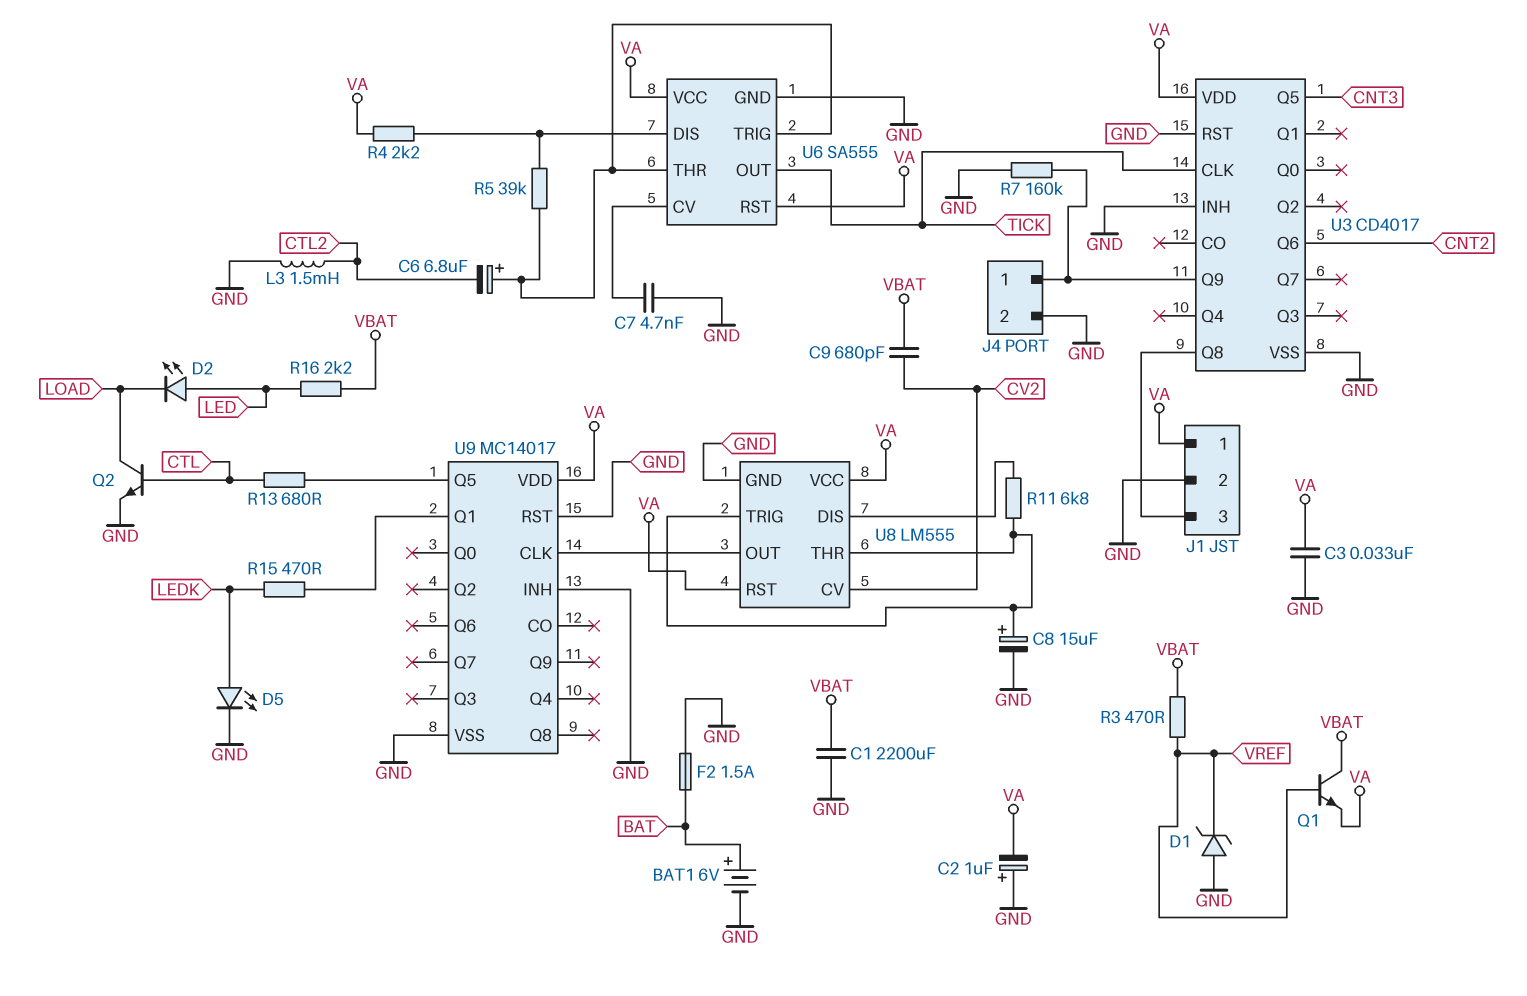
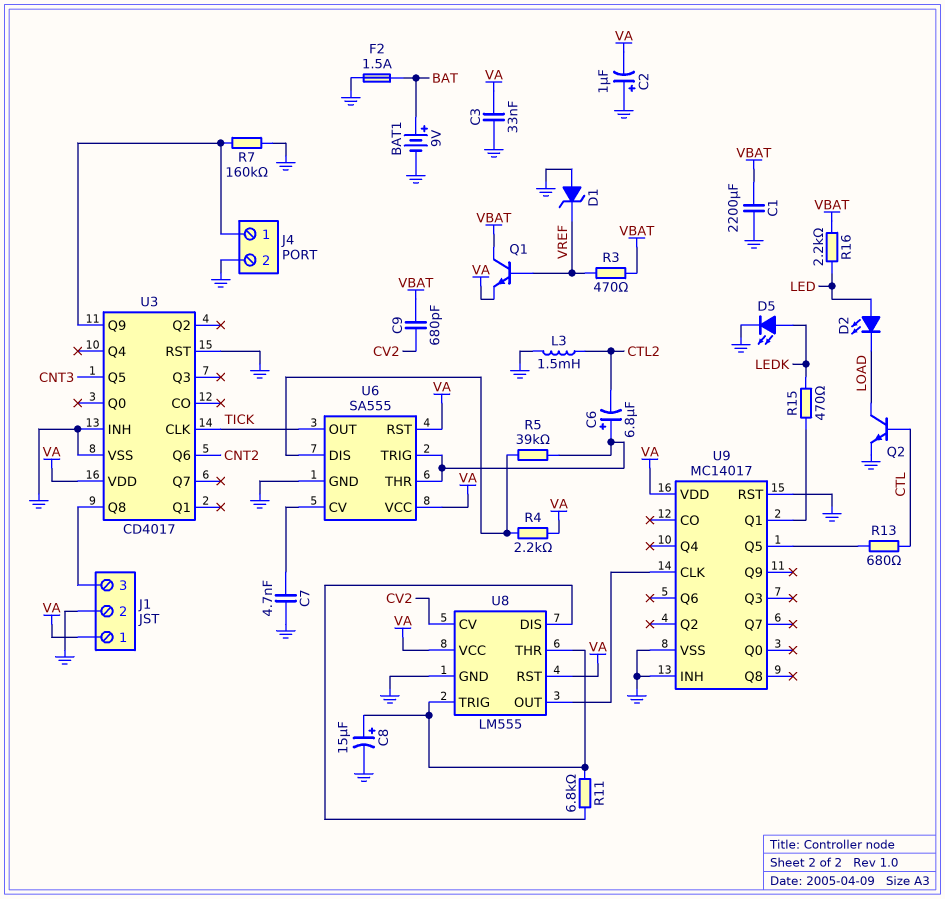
BAT1: 6V (plus BAT, minus GND) -> 9V (plus BAT, minus GND)

